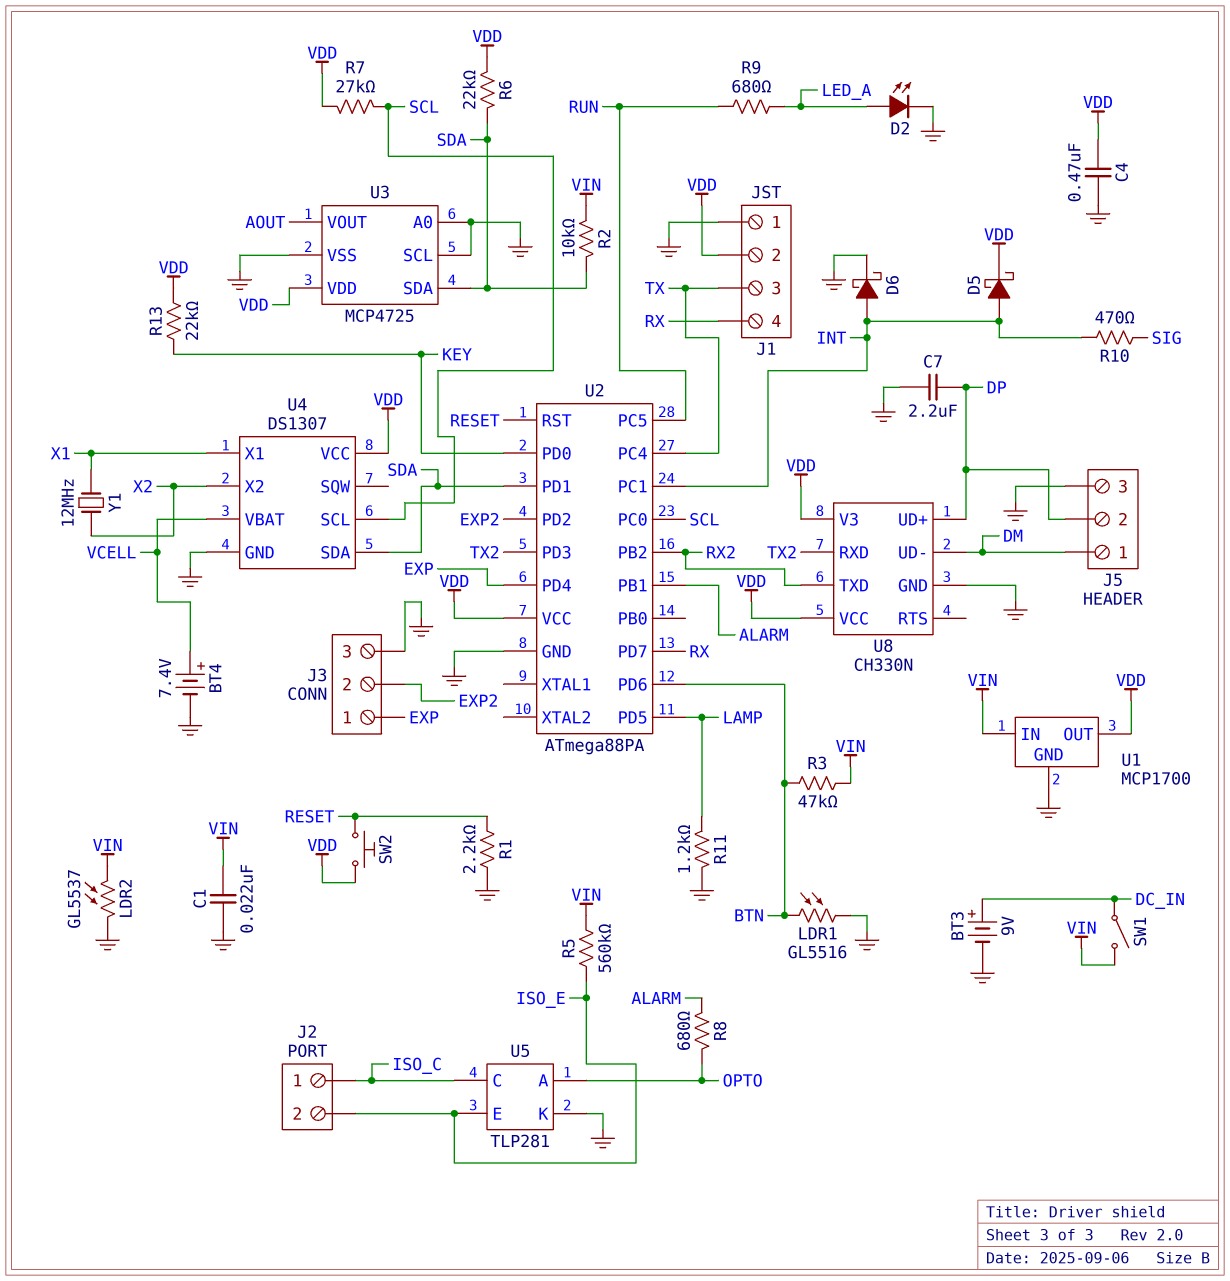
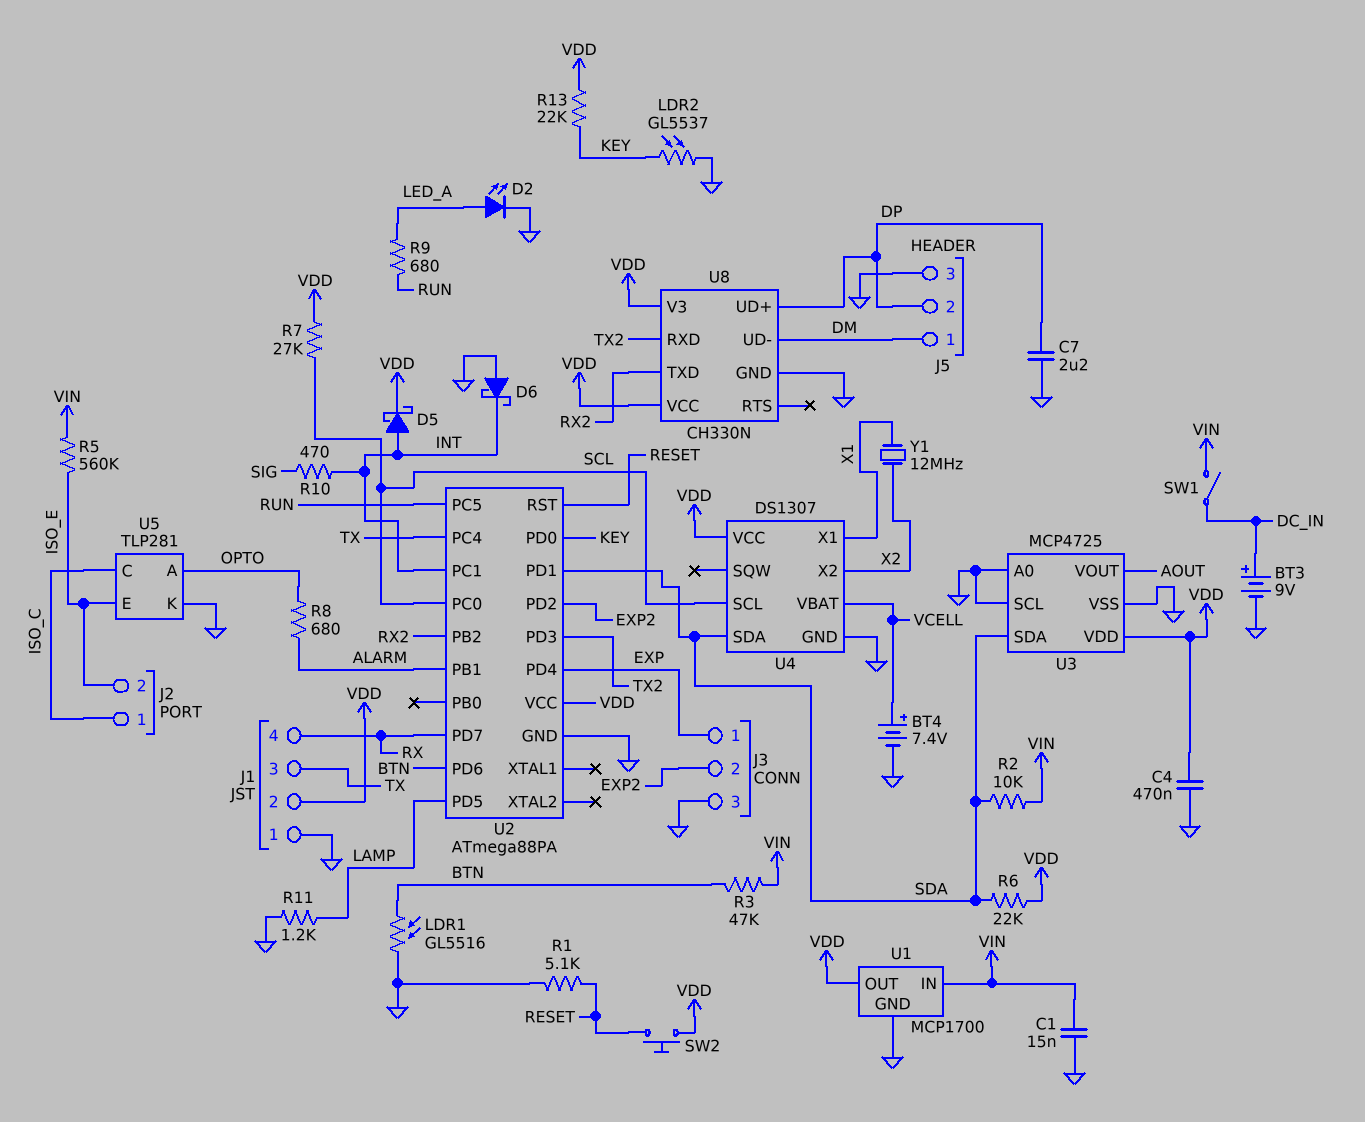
C1: 22nF (GND, VIN) -> 15nF (GND, VIN)
D6: schottky (A INT, K GND) -> schottky (A GND, K INT)
LDR2: GL5537 (GND, VIN) -> GL5537 (GND, KEY)
R1: 2.2k (GND, RESET) -> 5.1k (GND, RESET)

